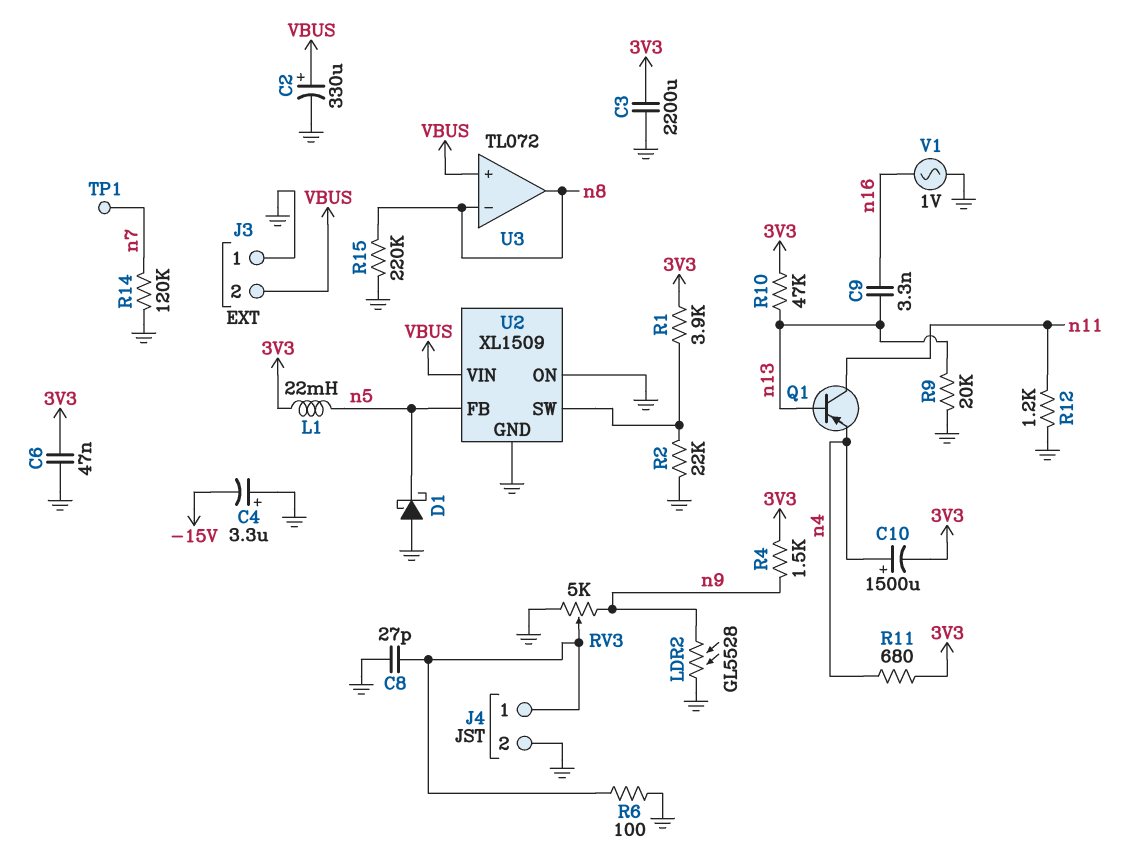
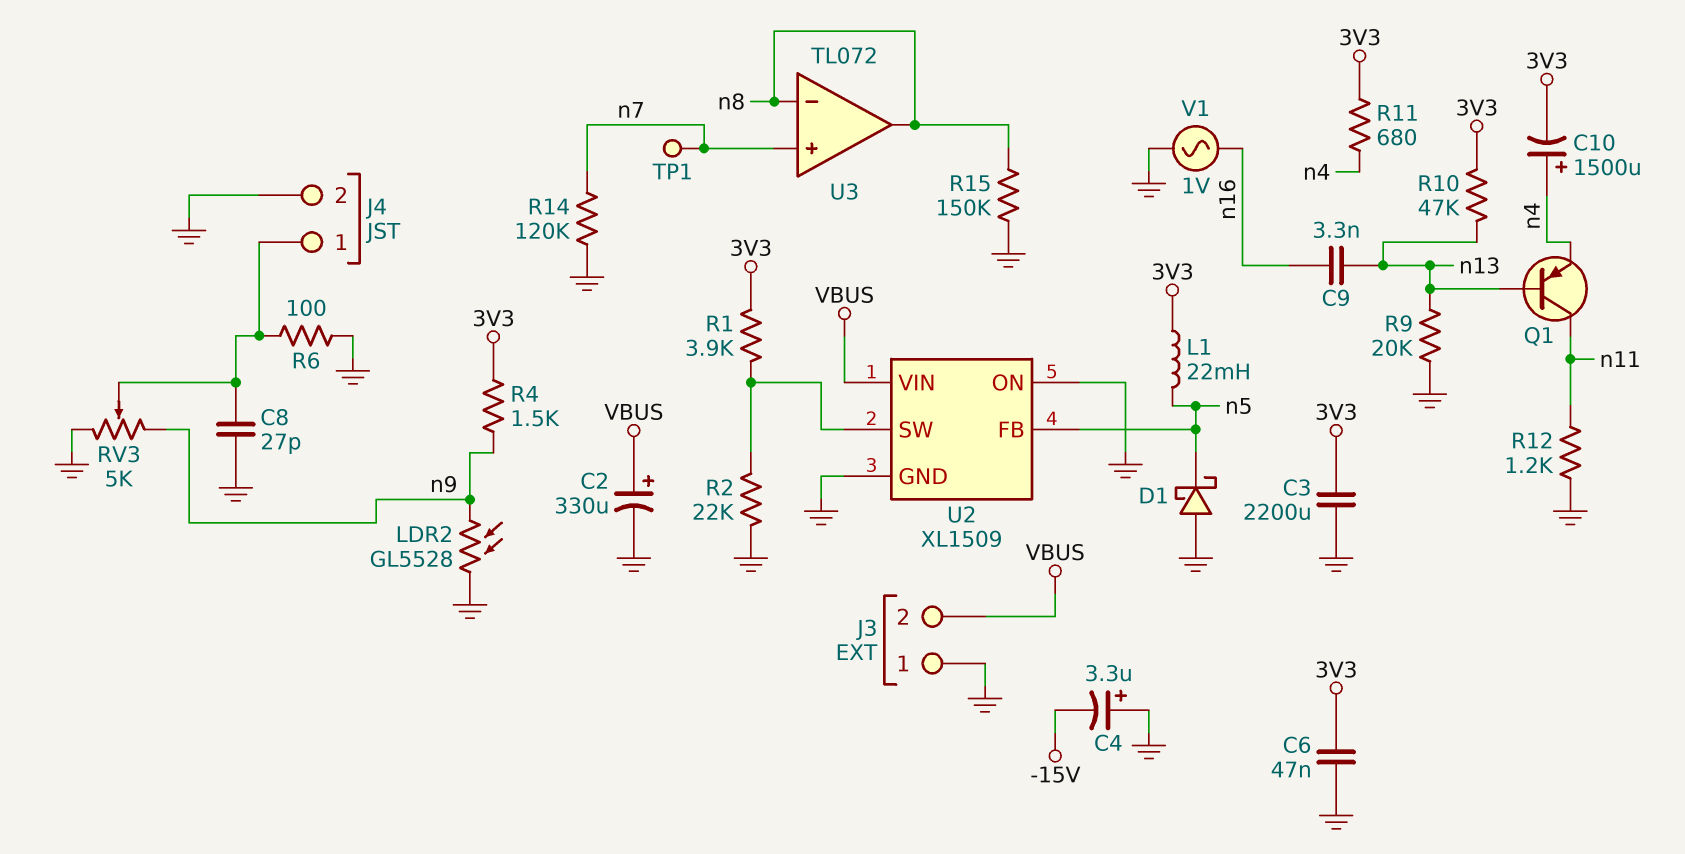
R15: 220k (GND, n8) -> 150k (GND, n8)
U3 pin in+: VBUS -> n7

